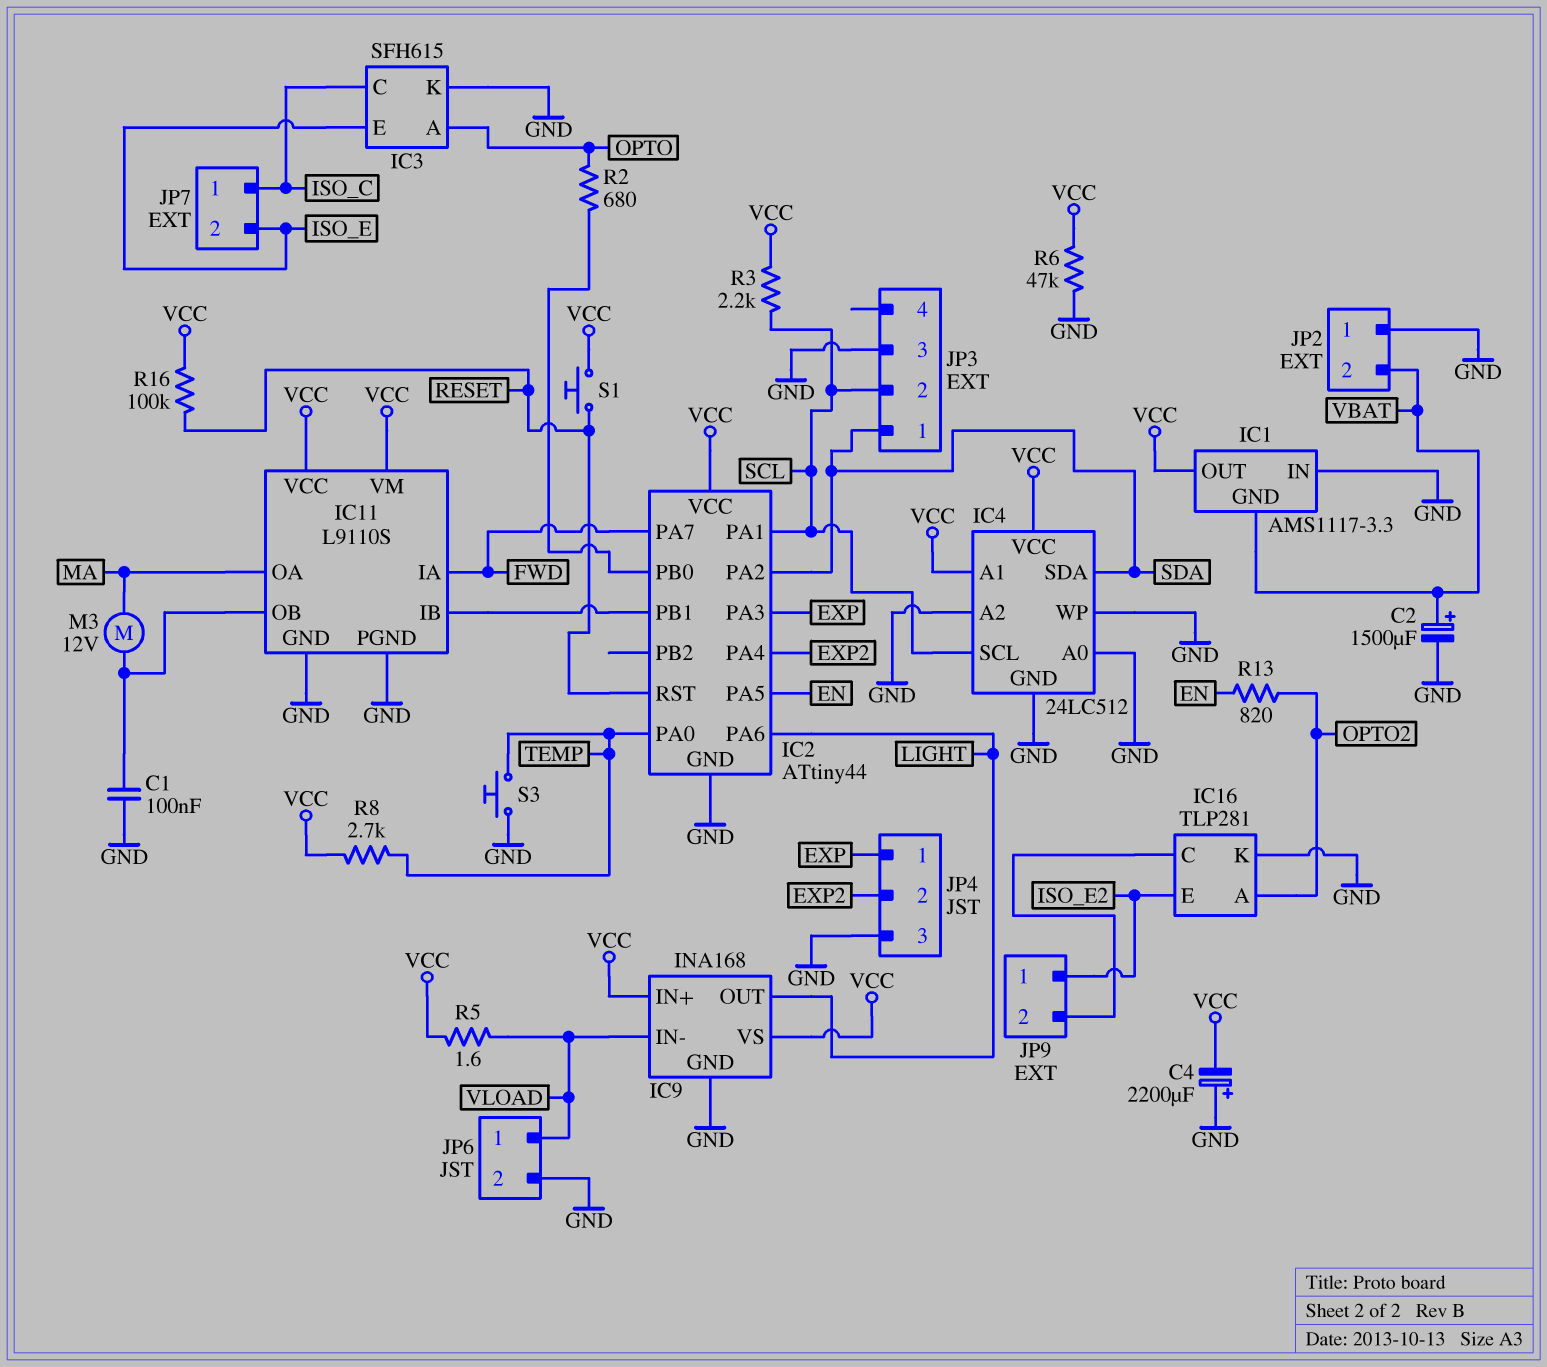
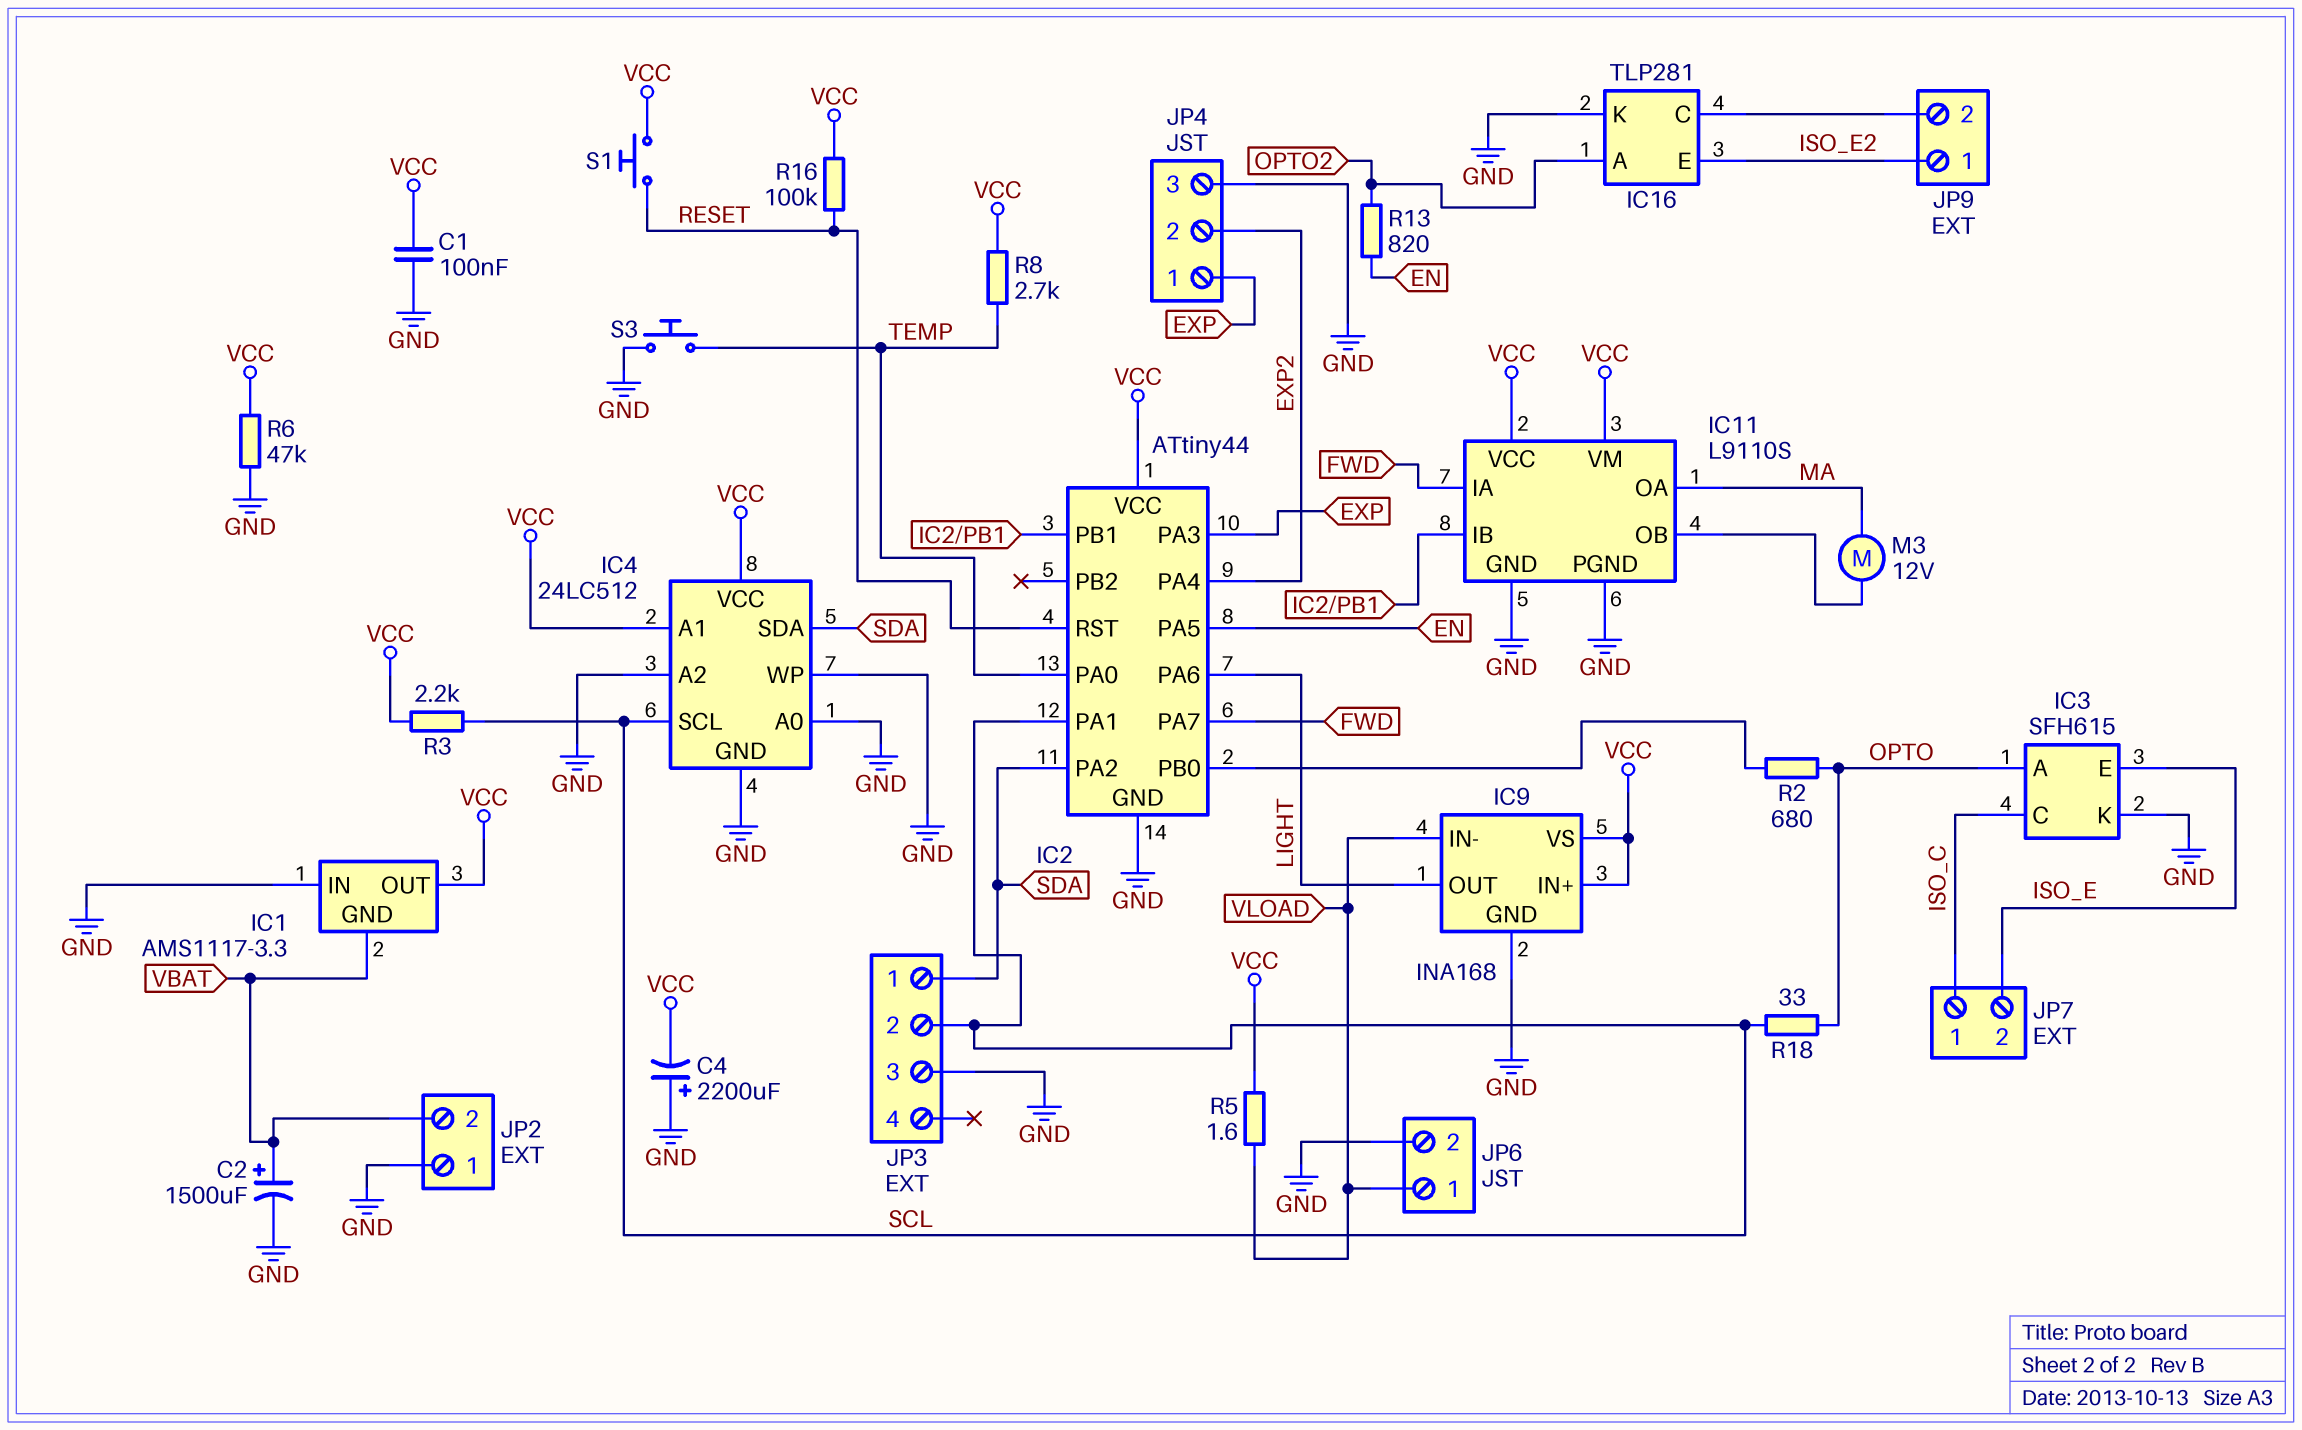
C1: 100nF (GND, IC11/OB) -> 100nF (GND, VCC)
R18: none -> 33 (OPTO, SCL)

